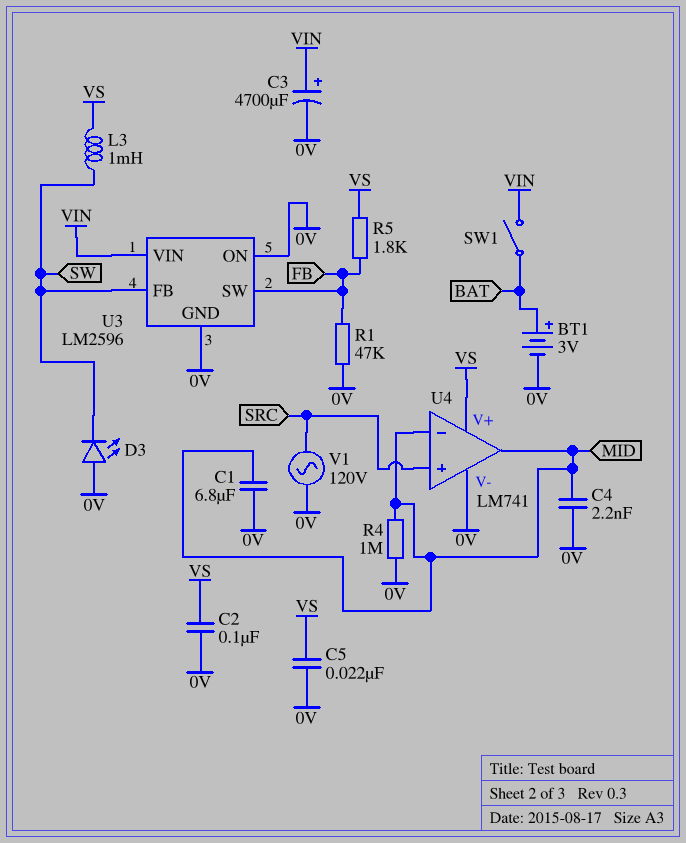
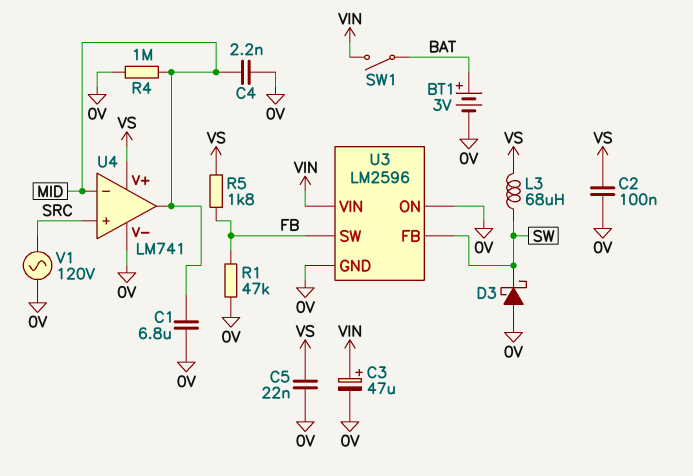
C3: 4700uF (plus VIN, minus 0V) -> 47uF (plus VIN, minus 0V)
D3: LED (A 0V, K SW) -> schottky (A 0V, K SW)
L3: 1mH (SW, VS) -> 68uH (SW, VS)

